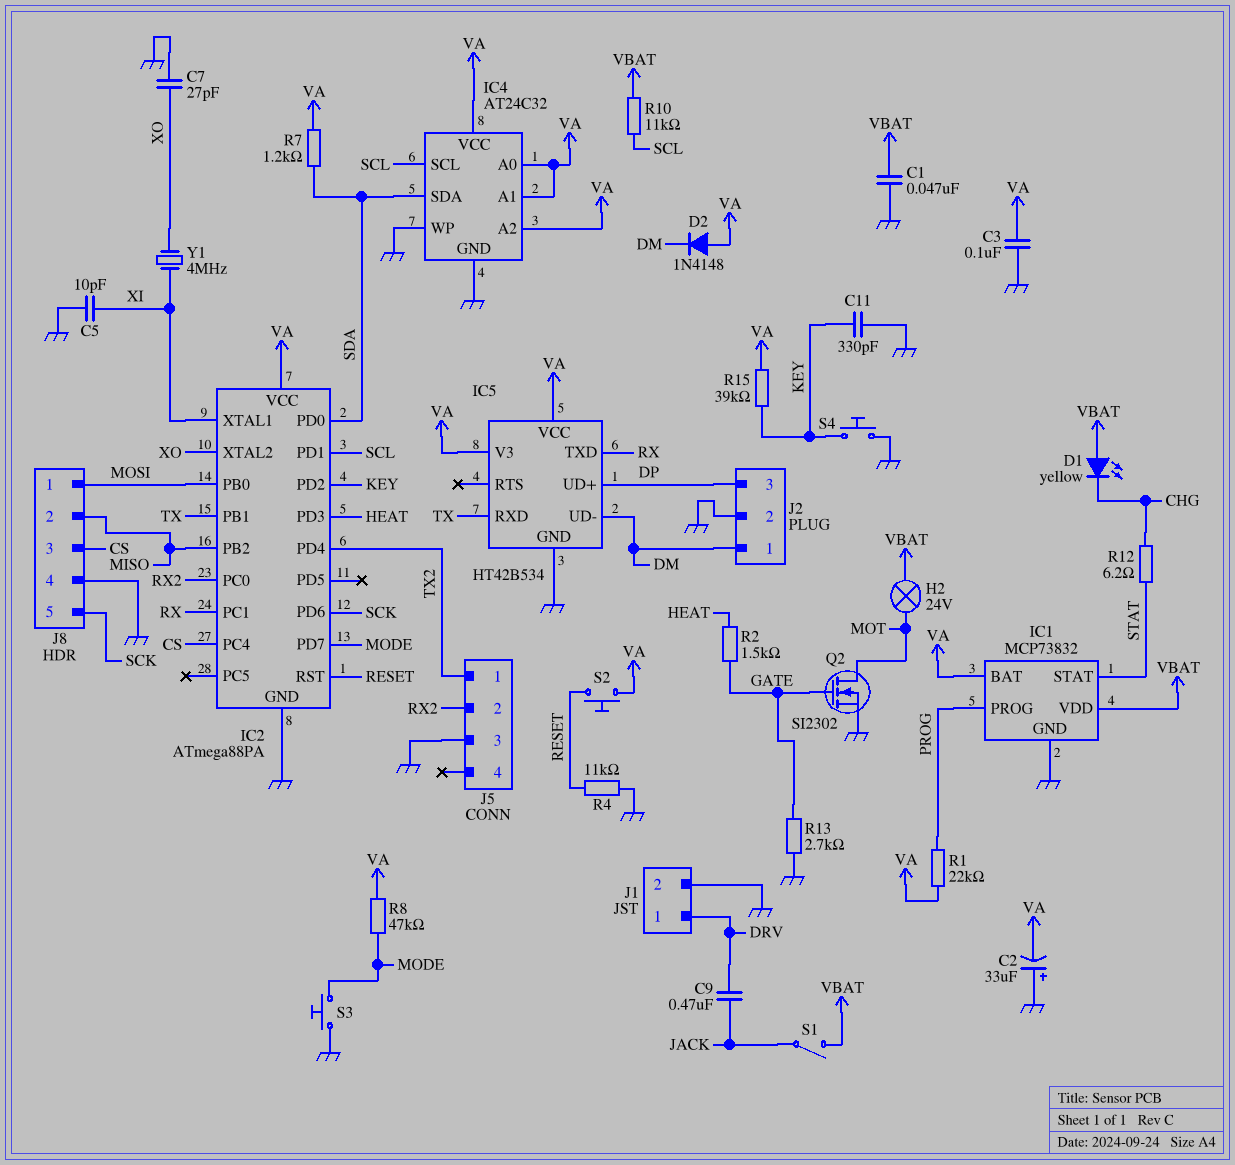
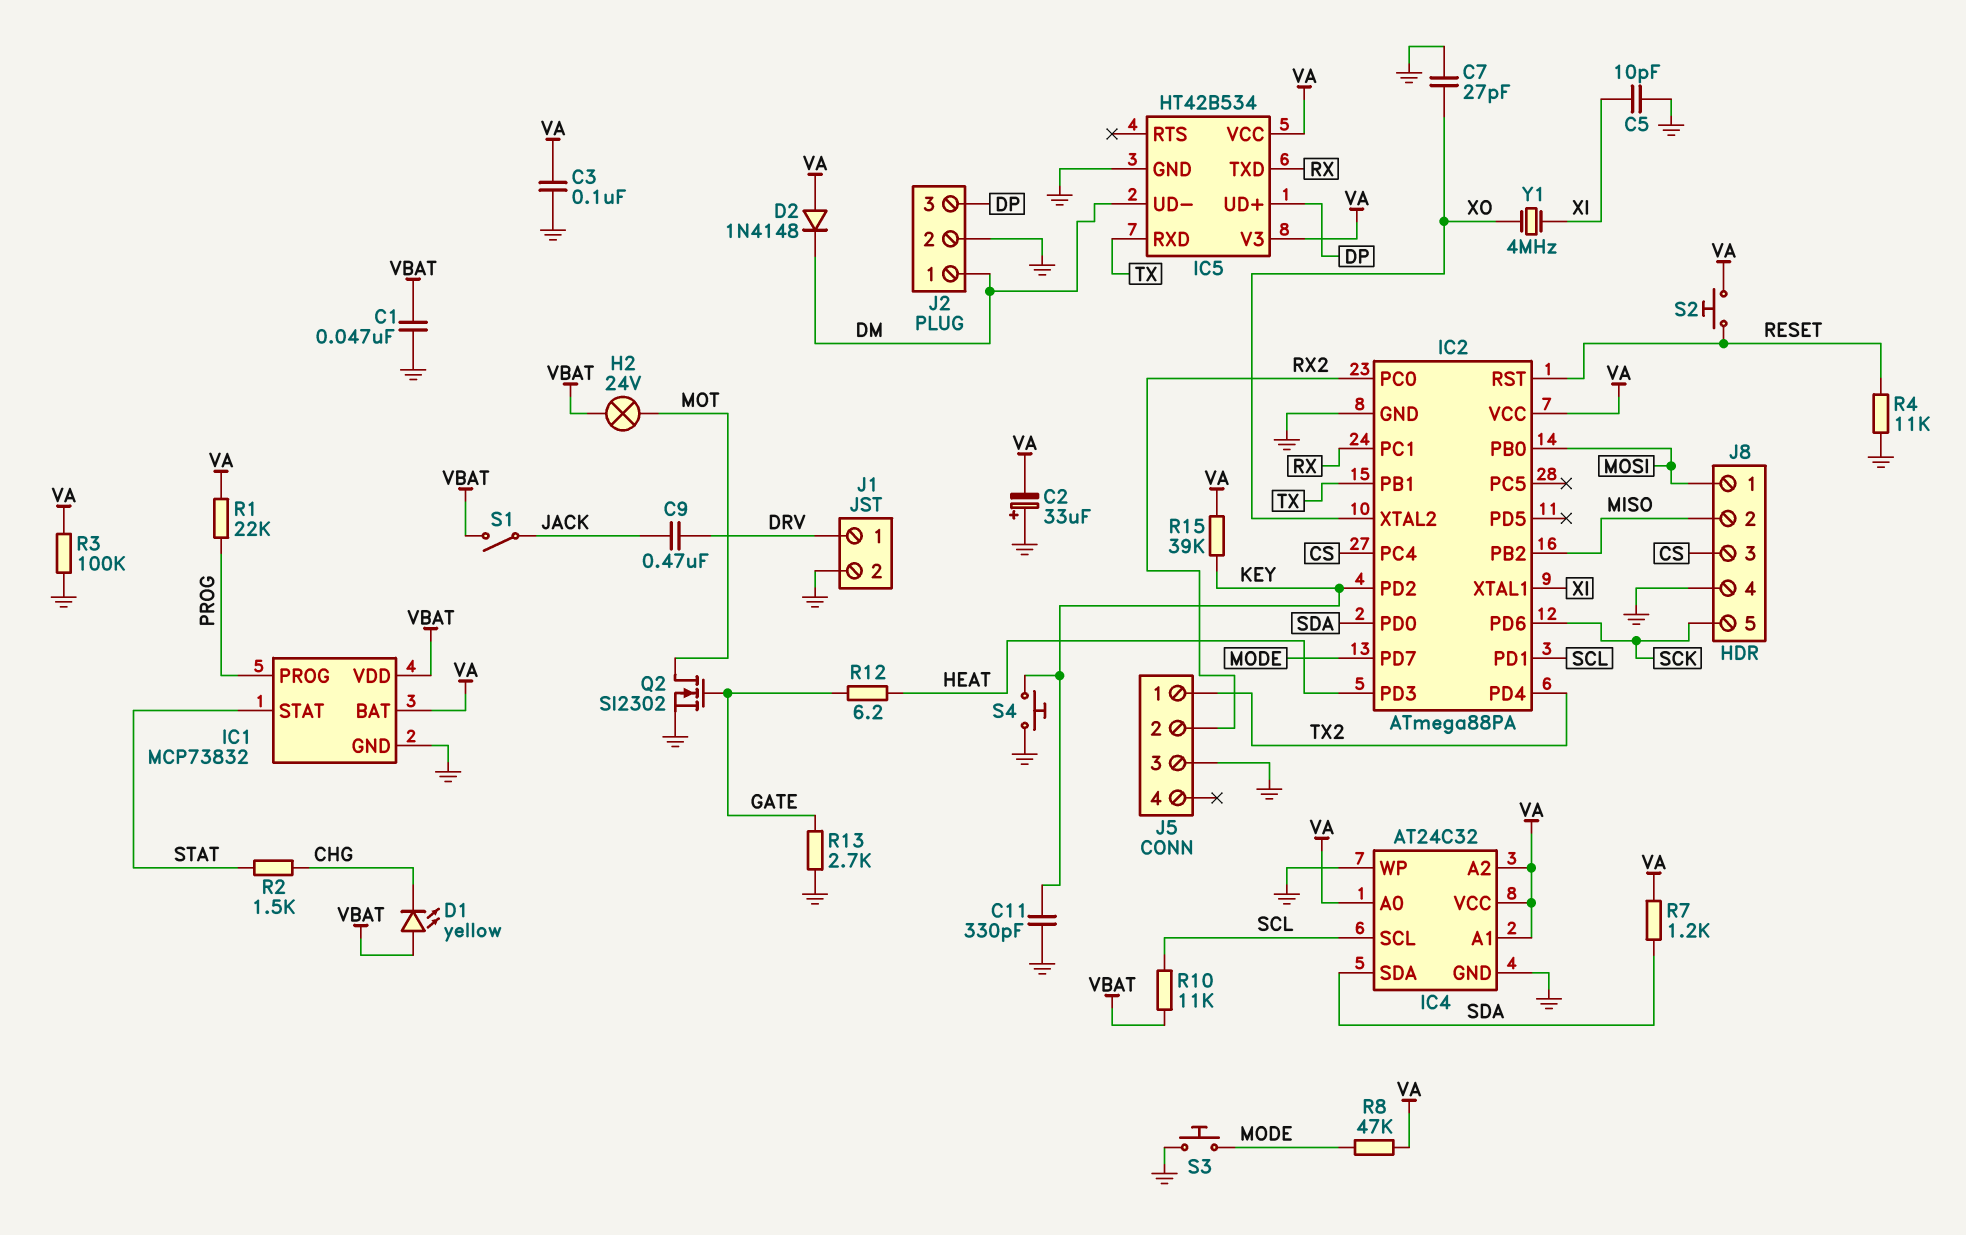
R2: 1.5k (GATE, HEAT) -> 1.5k (CHG, STAT)
R3: none -> 100k (GND, VA)
R12: 6.2 (CHG, STAT) -> 6.2 (GATE, HEAT)

